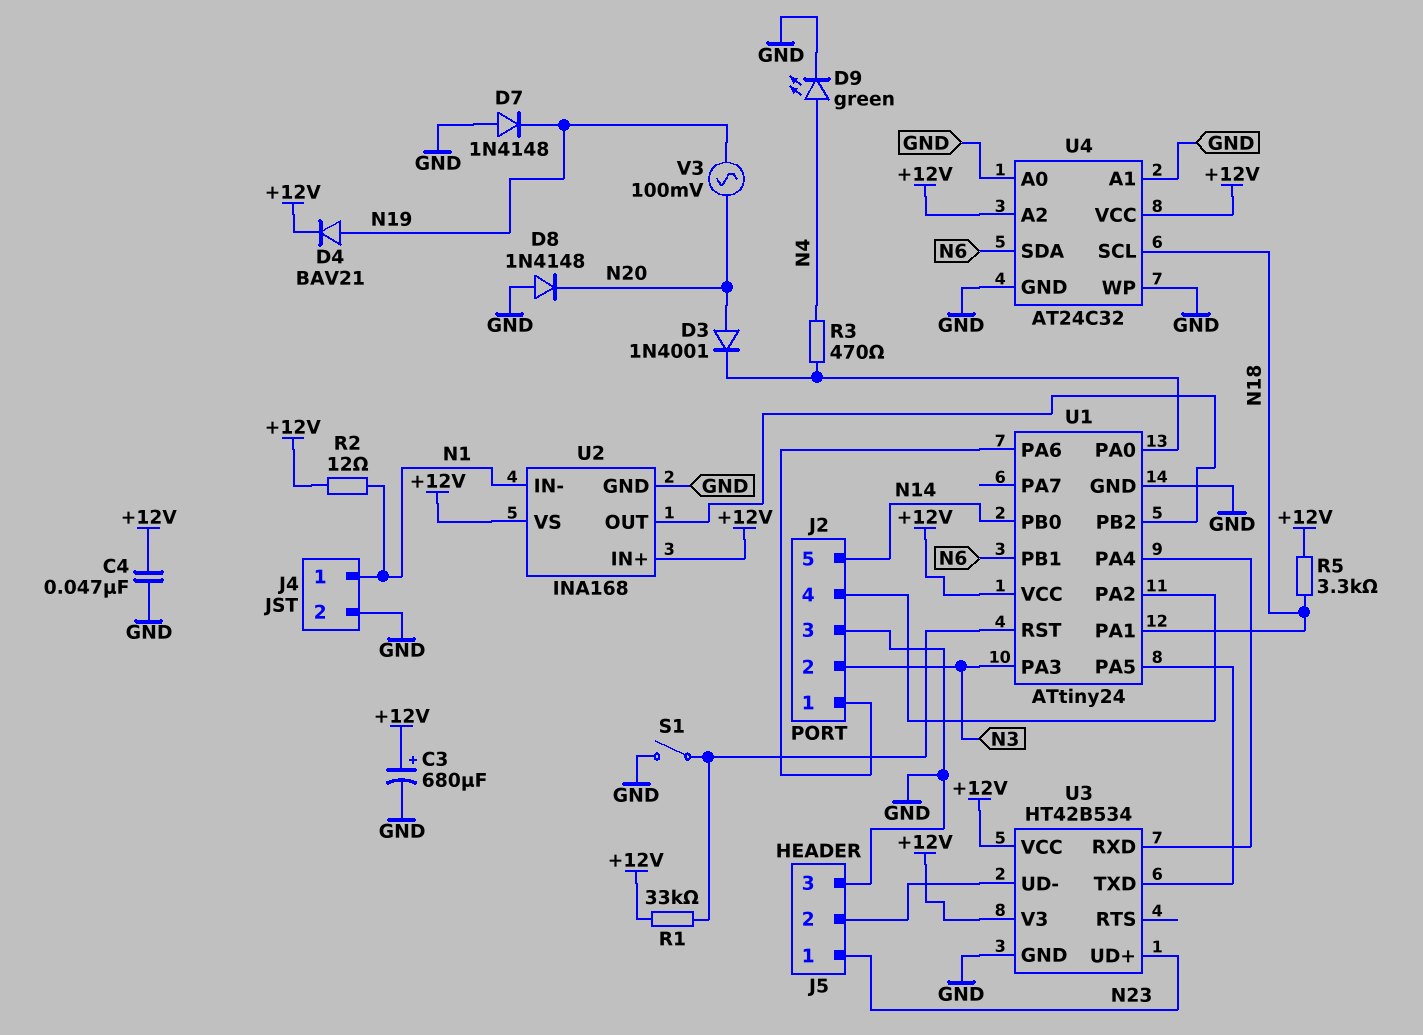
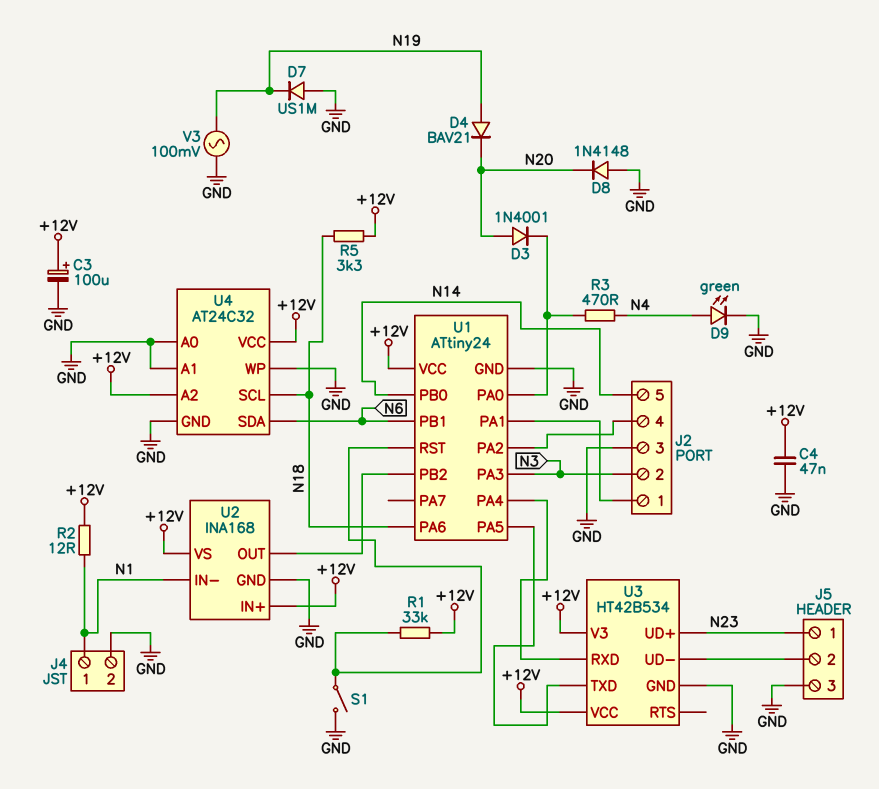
C3: 680uF (plus +12V, minus GND) -> 100uF (plus +12V, minus GND)
D4: diode BAV21 (A N19, K +12V) -> diode BAV21 (A N19, K N20)
D7: diode 1N4148 (A GND, K N19) -> diode US1M (A GND, K N19)
U1 pin PA1: N18 -> J2/1
U1 pin PA6: J2/1 -> N18
V3: AC 100mV (N19, N20) -> AC 100mV (GND, N19)

